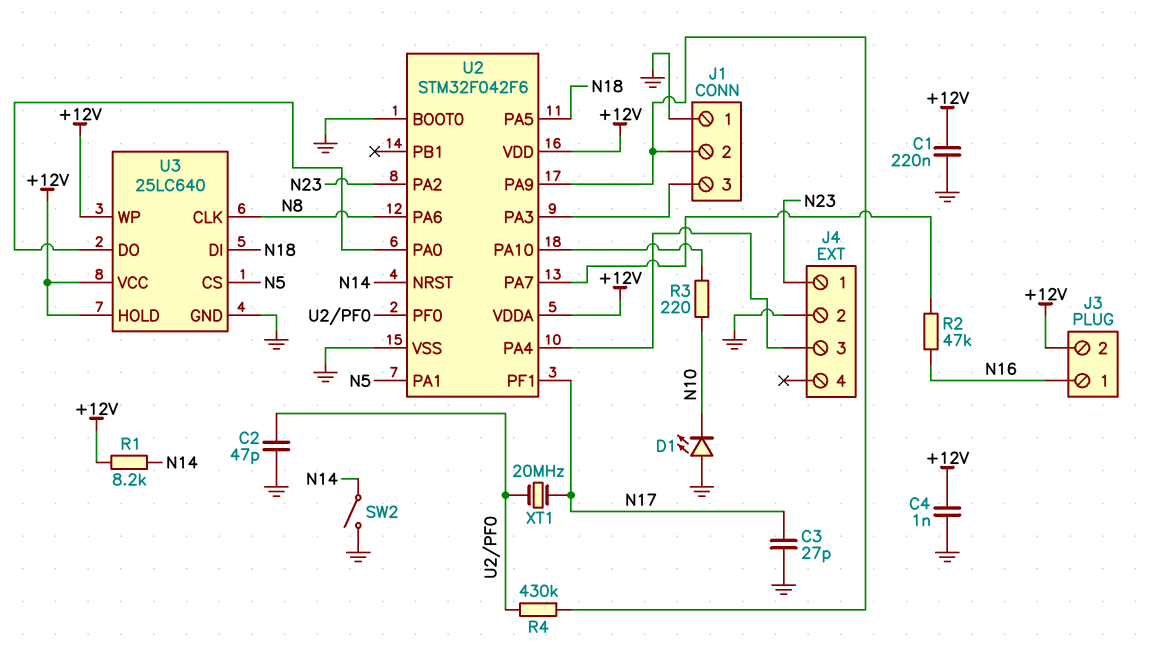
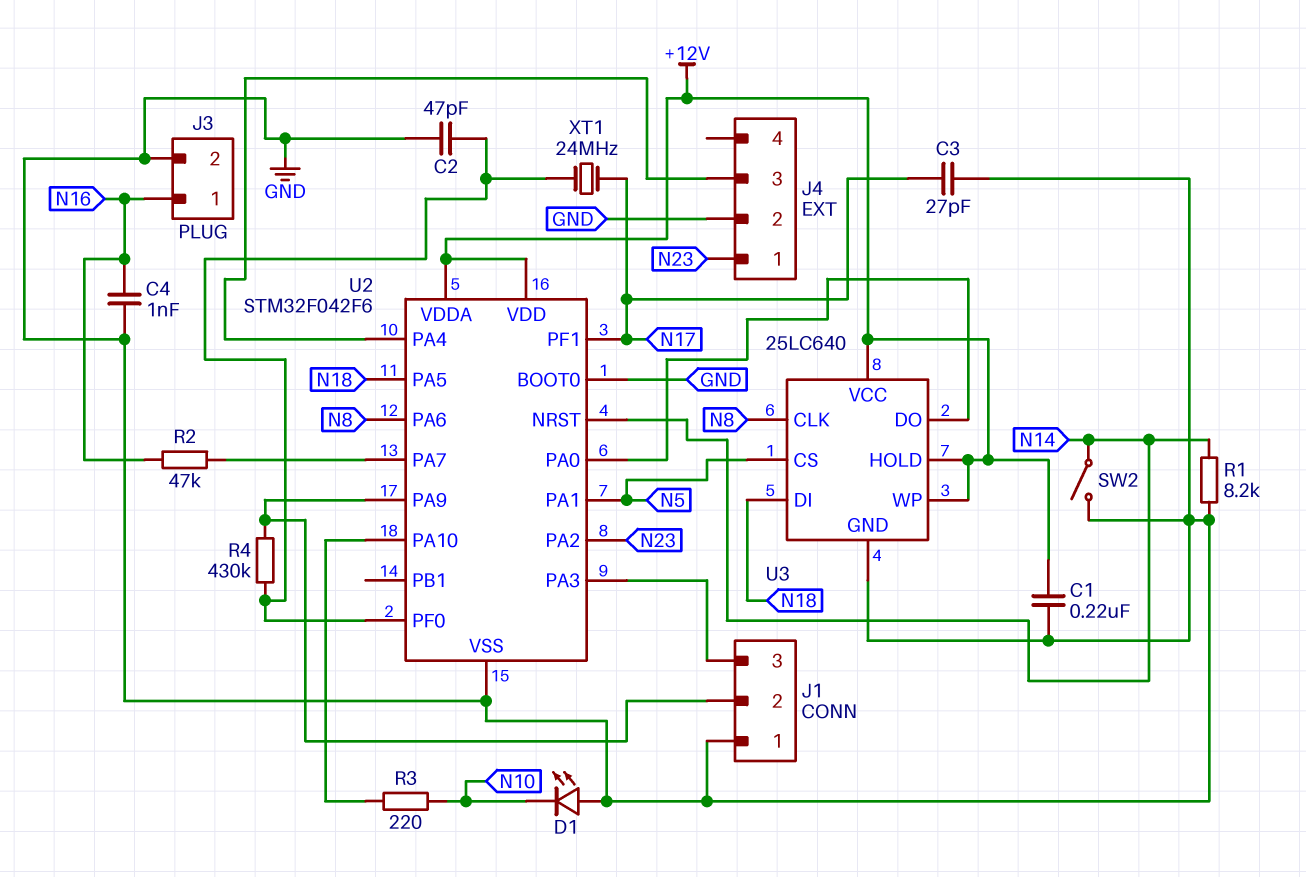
C4: 1nF (+12V, GND) -> 1nF (GND, N16)
J3 pin 2: +12V -> GND
R1: 8.2k (+12V, N14) -> 8.2k (GND, N14)
XT1: 20MHz (N17, U2/PF0) -> 24MHz (N17, U2/PF0)

